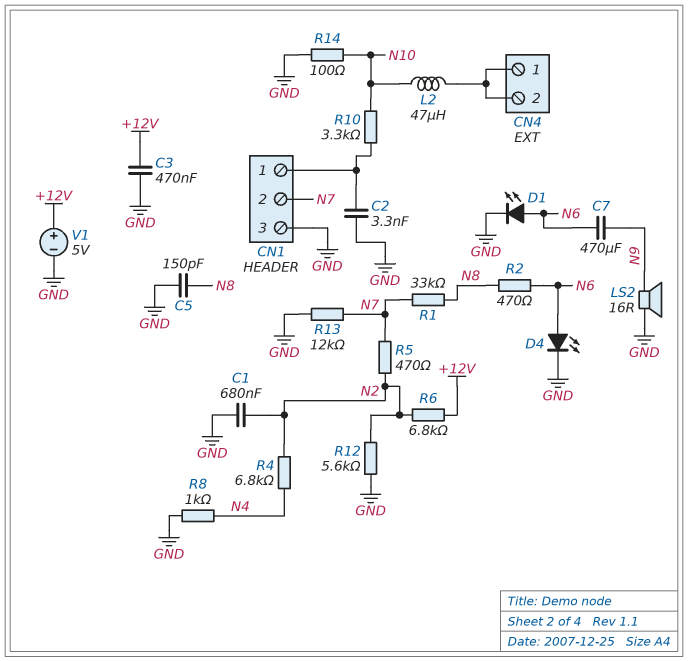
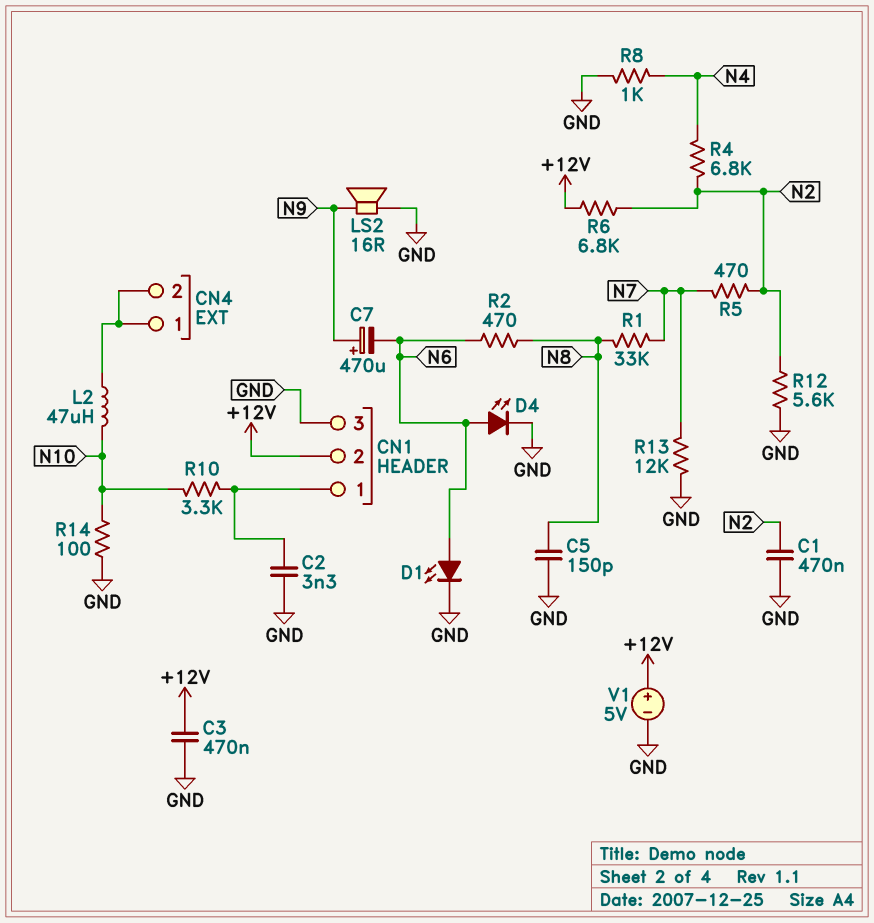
C1: 680nF (GND, N2) -> 470nF (GND, N2)
C7: 470uF (N6, N9) -> 470uF (plus N9, minus N6)
CN1 pin 2: N7 -> +12V

